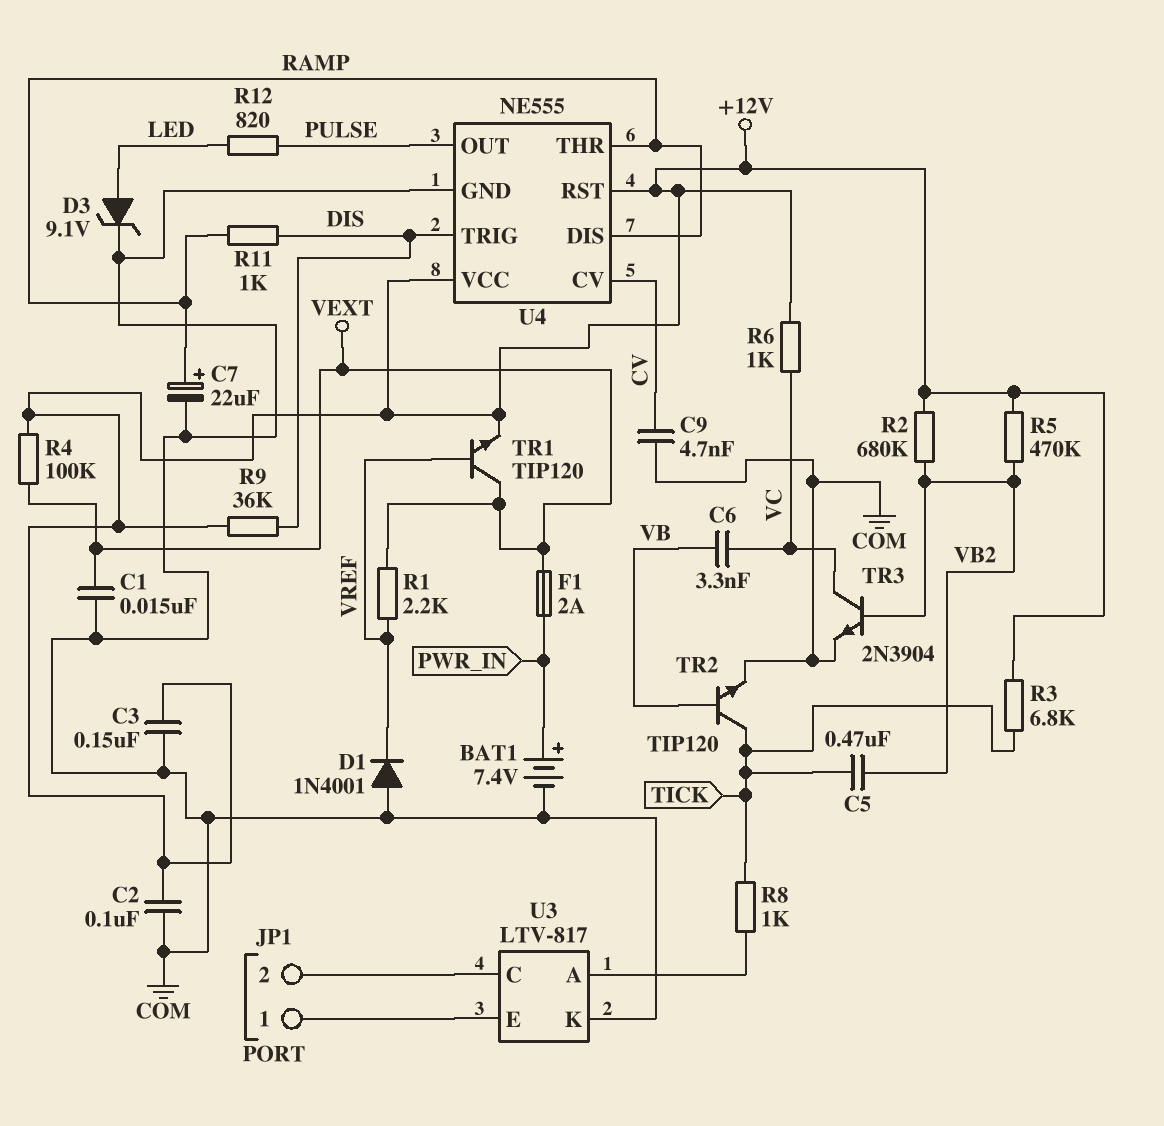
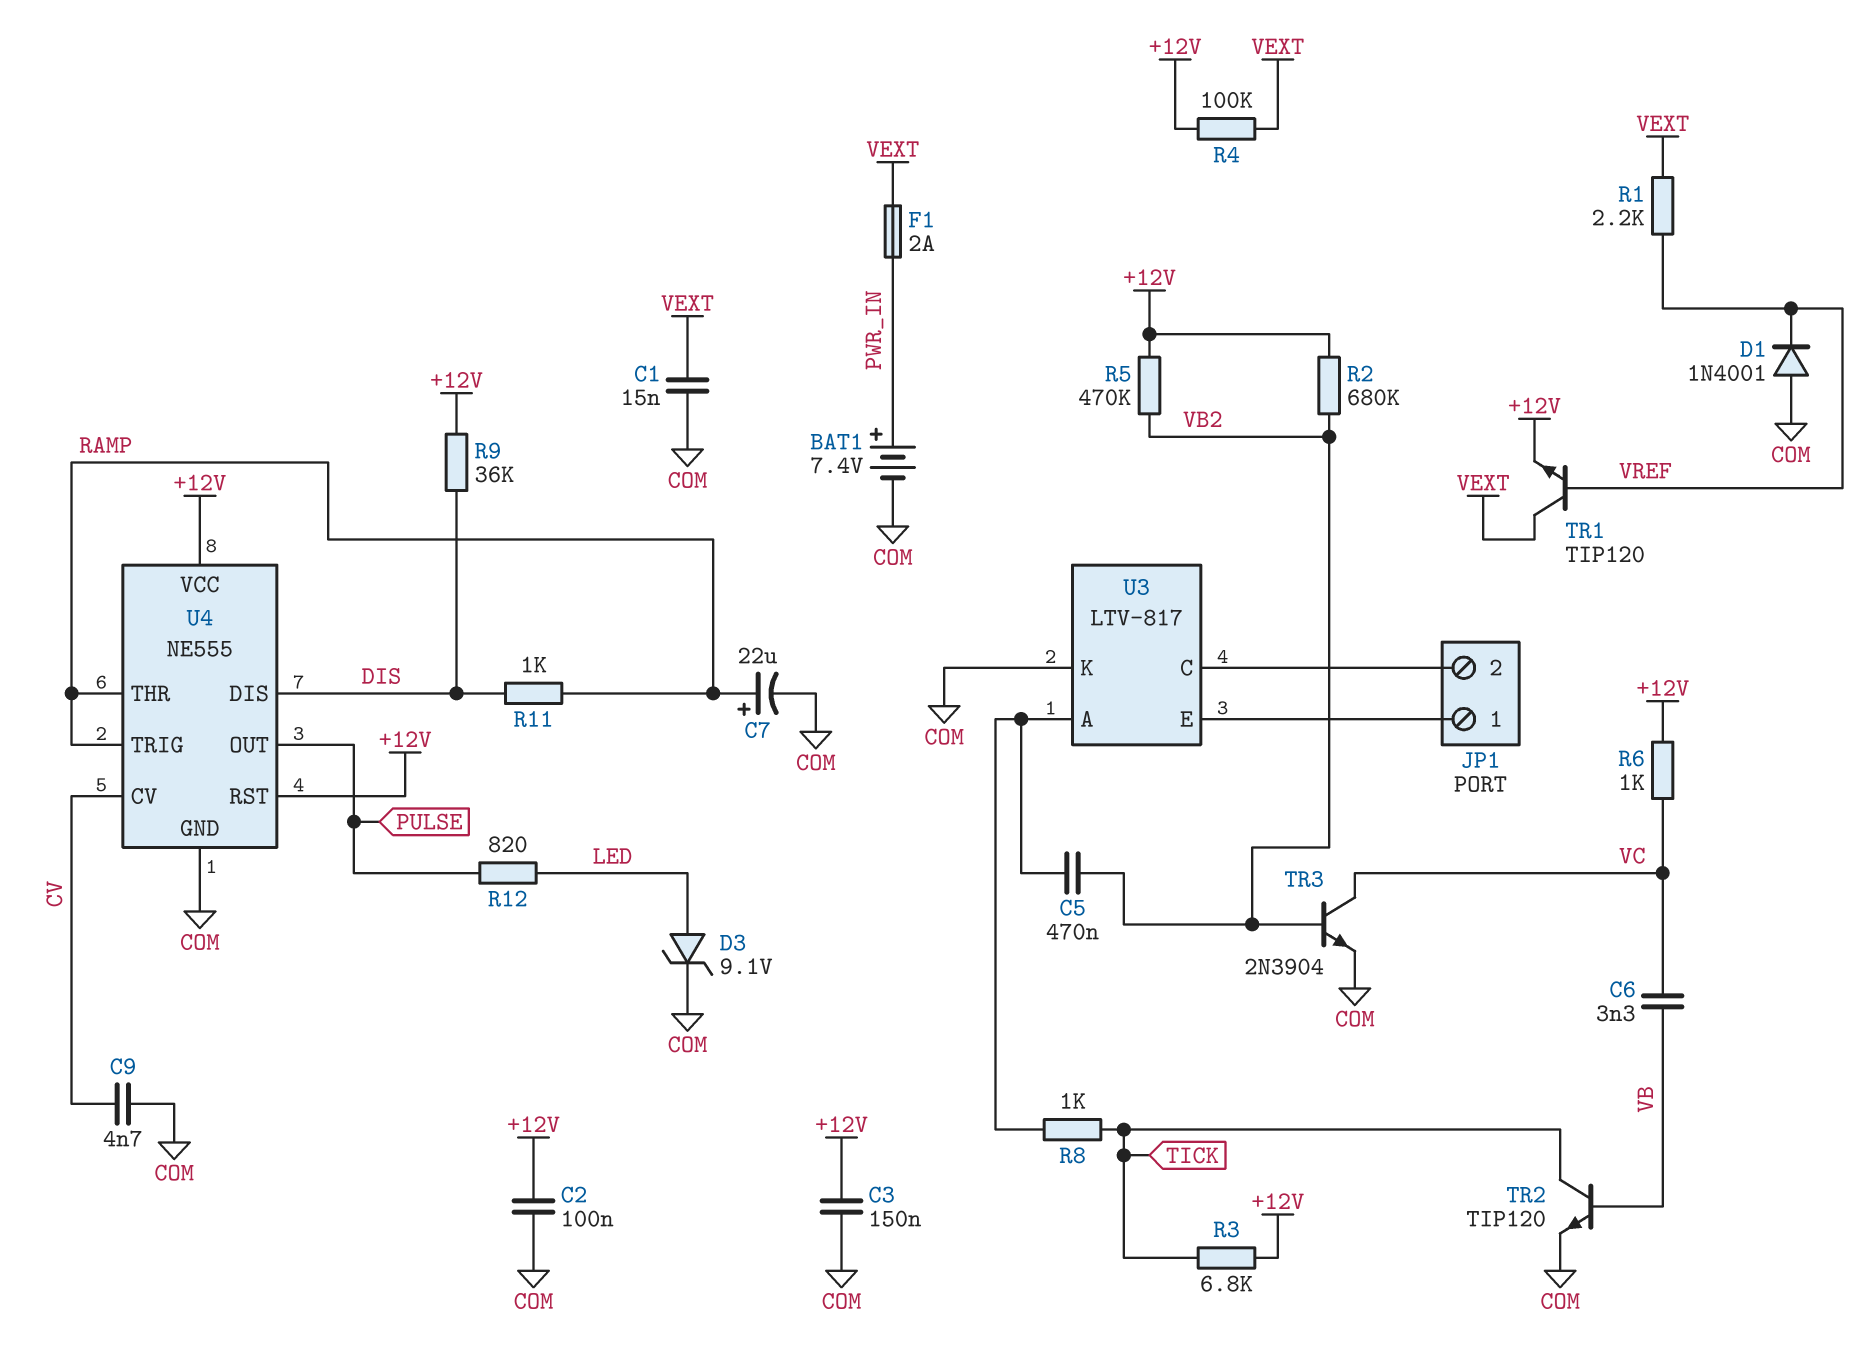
C5: 470nF (TICK, VB2) -> 470nF (U3/A, VB2)
U4 pin DIS: RAMP -> DIS
U4 pin TRIG: DIS -> RAMP

